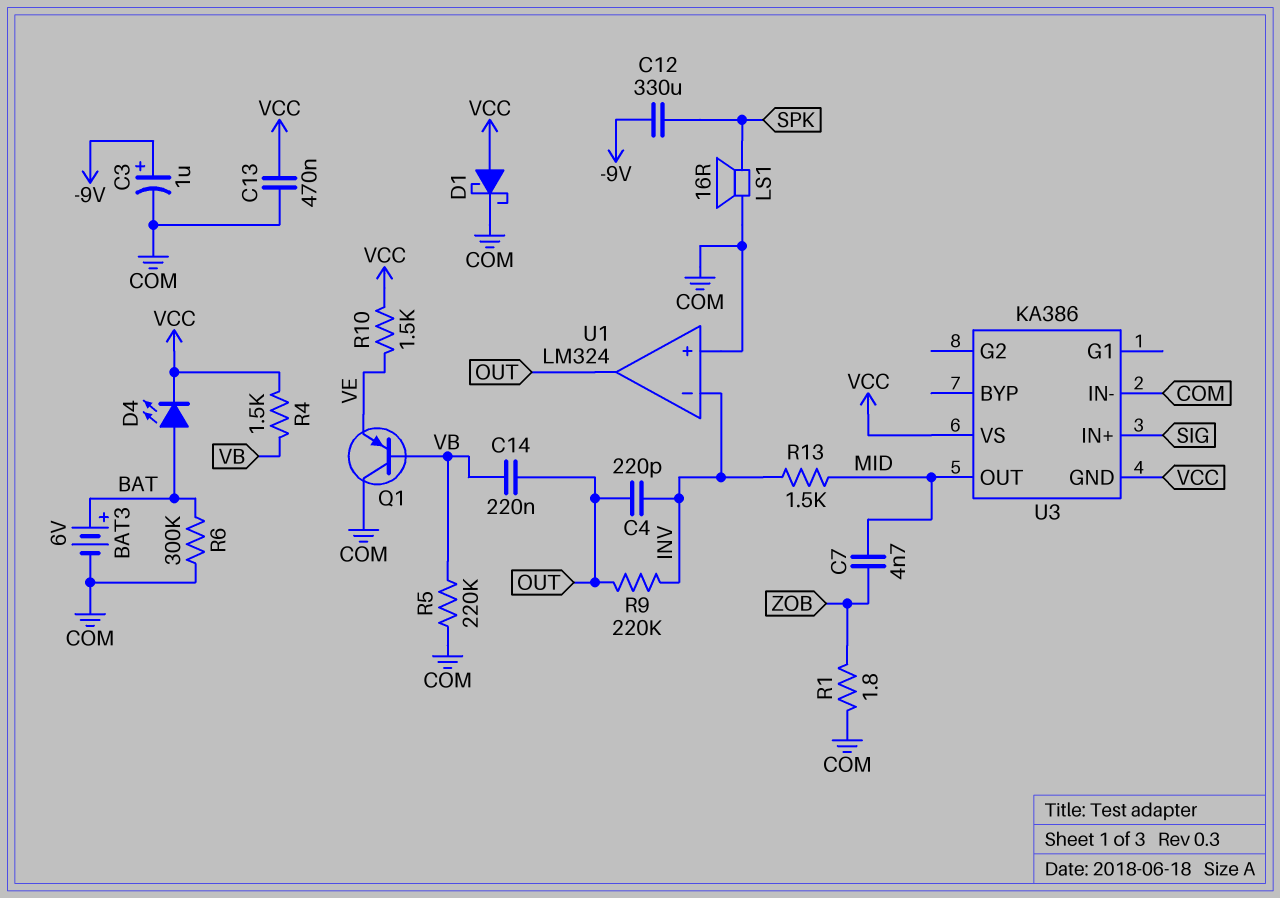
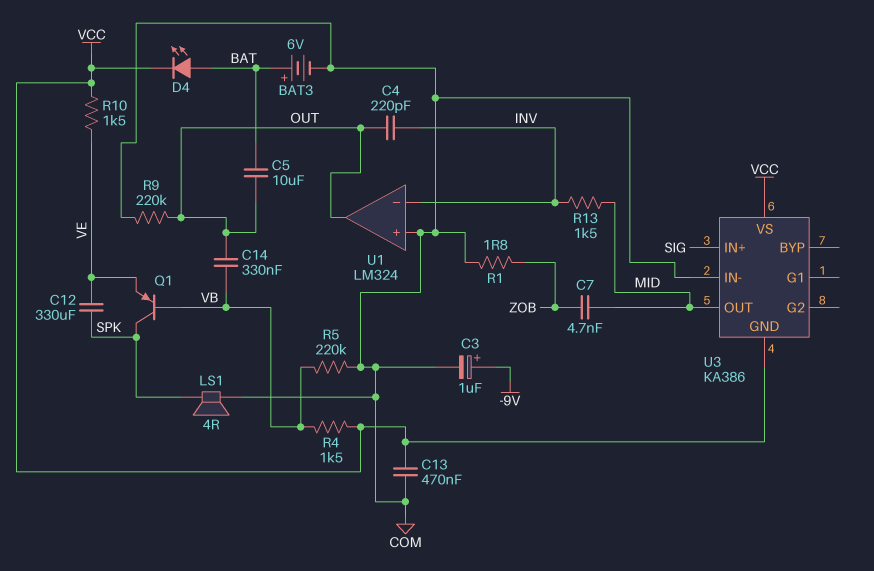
C5: none -> 10uF (BAT, OUT)
C12: 330uF (-9V, SPK) -> 330uF (SPK, VE)
C14: 220nF (OUT, VB) -> 330nF (OUT, VB)
D1: schottky (A VCC, K COM) -> none
LS1: speaker 16R (COM, SPK) -> speaker 4R (COM, SPK)
Q1: PNP (B VB, C COM, E VE) -> PNP (B VB, C SPK, E VE)
R6: 300k (BAT, COM) -> none
R9: 220k (INV, OUT) -> 220k (COM, OUT)

